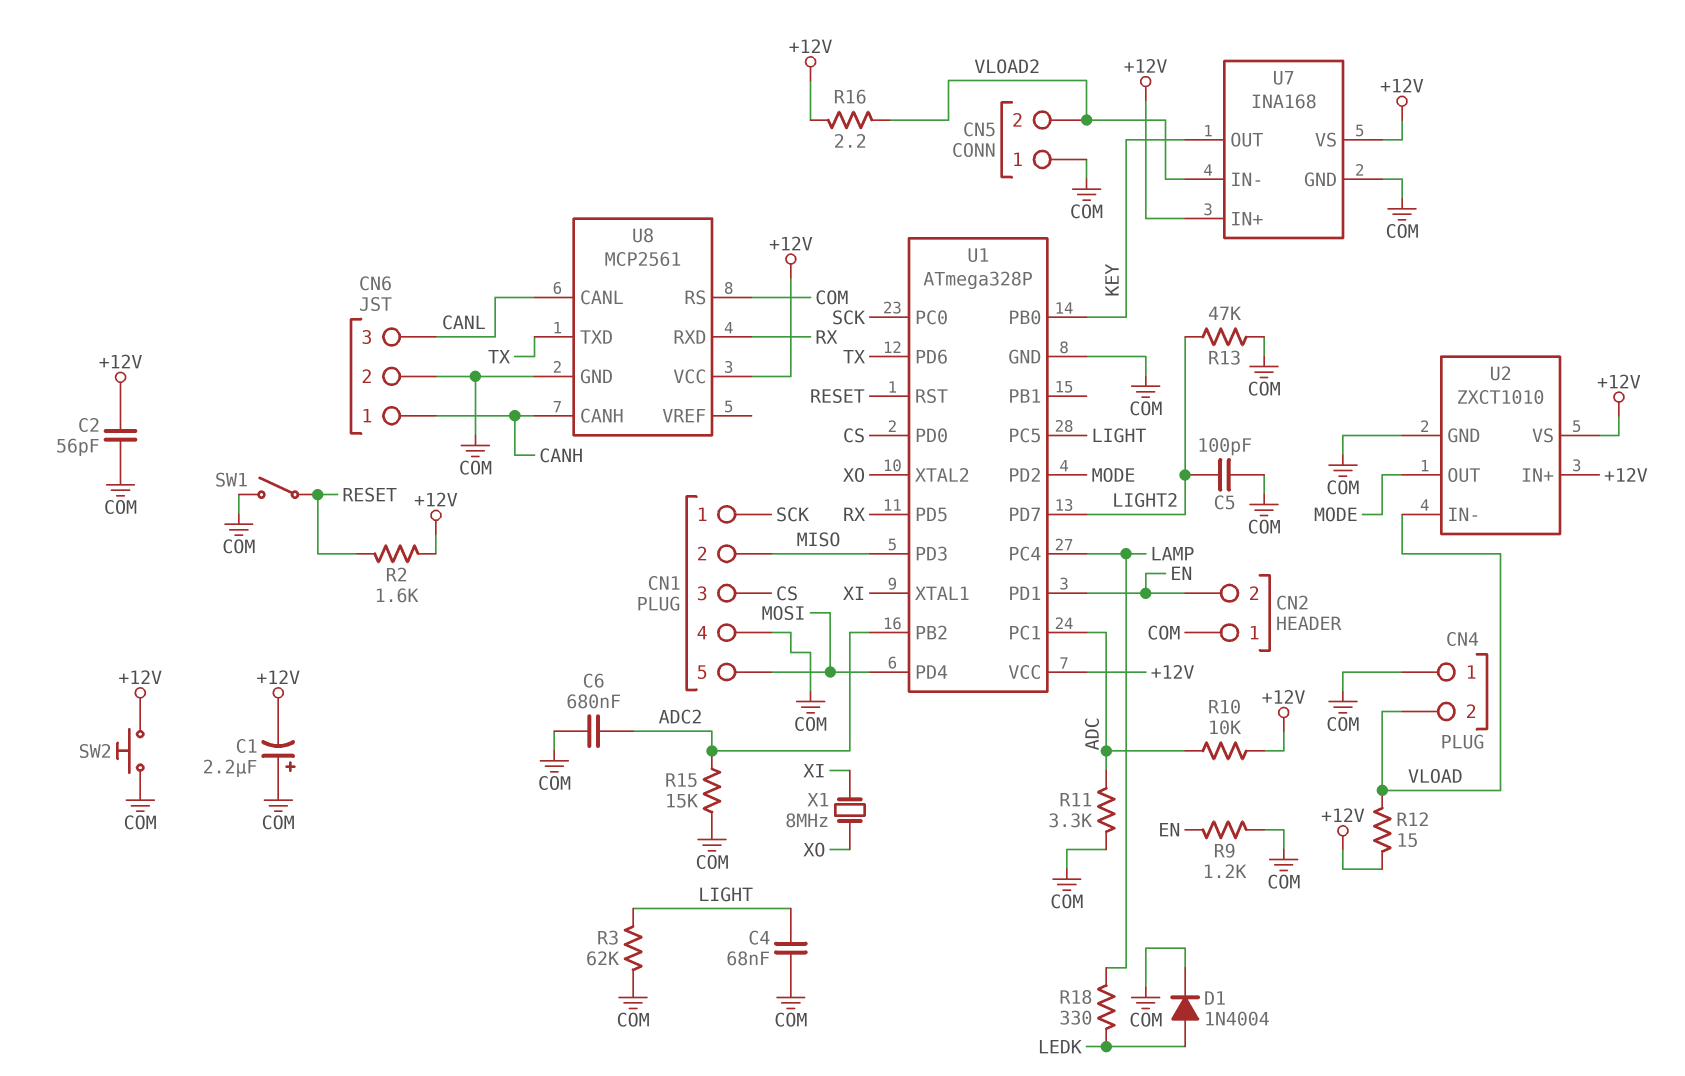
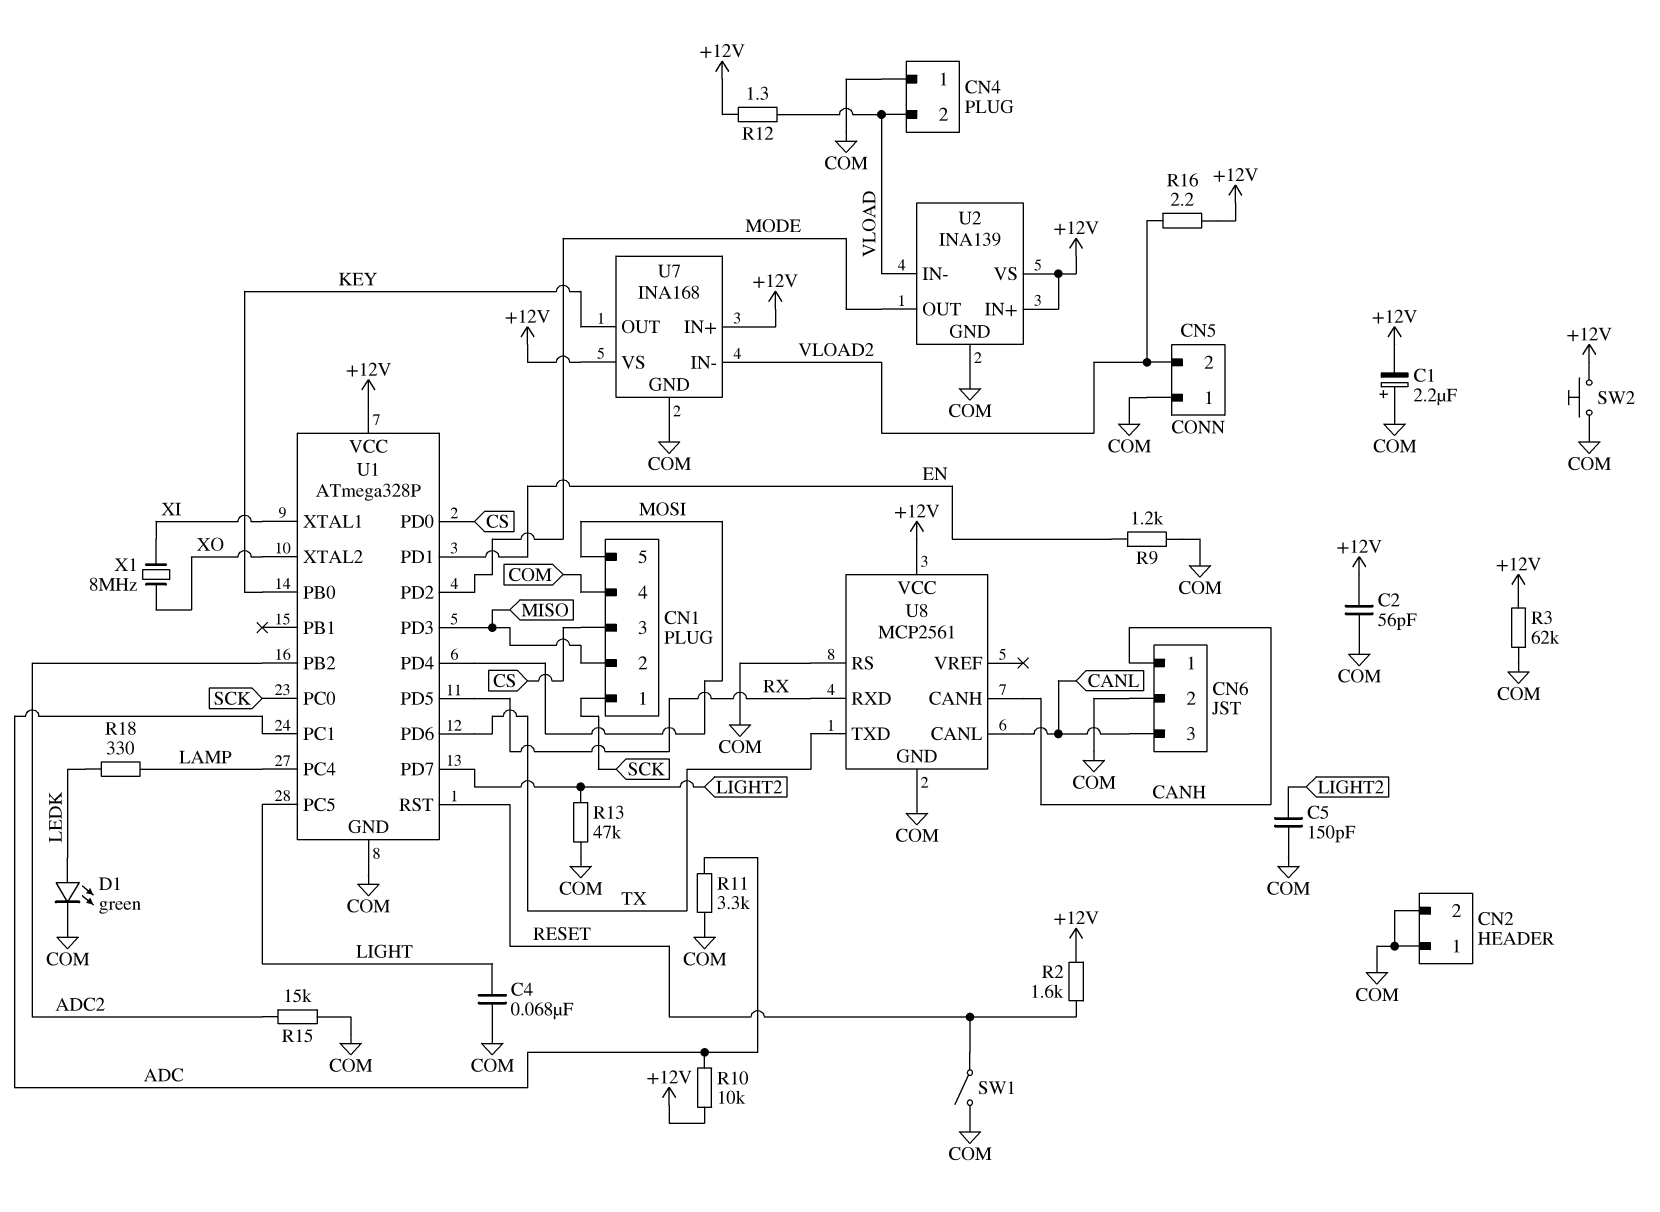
C5: 100pF (COM, LIGHT2) -> 150pF (COM, LIGHT2)
C6: 680nF (ADC2, COM) -> none
CN2 pin 2: EN -> COM
D1: diode 1N4004 (A LEDK, K COM) -> LED green (A LEDK, K COM)
R3: 62k (COM, LIGHT) -> 62k (+12V, COM)
R12: 15 (+12V, VLOAD) -> 1.3 (+12V, VLOAD)
U2: ZXCT1010 -> INA139

